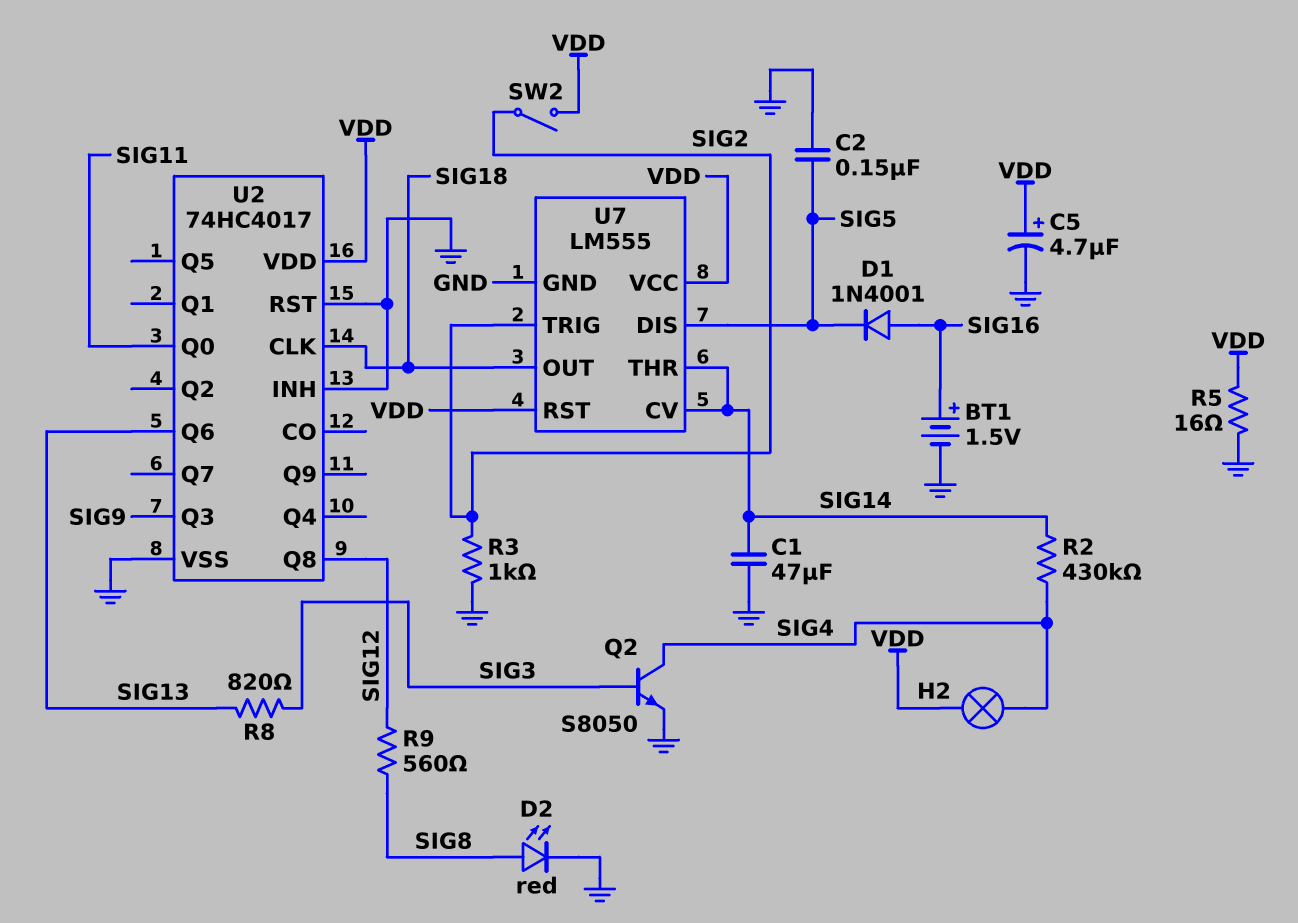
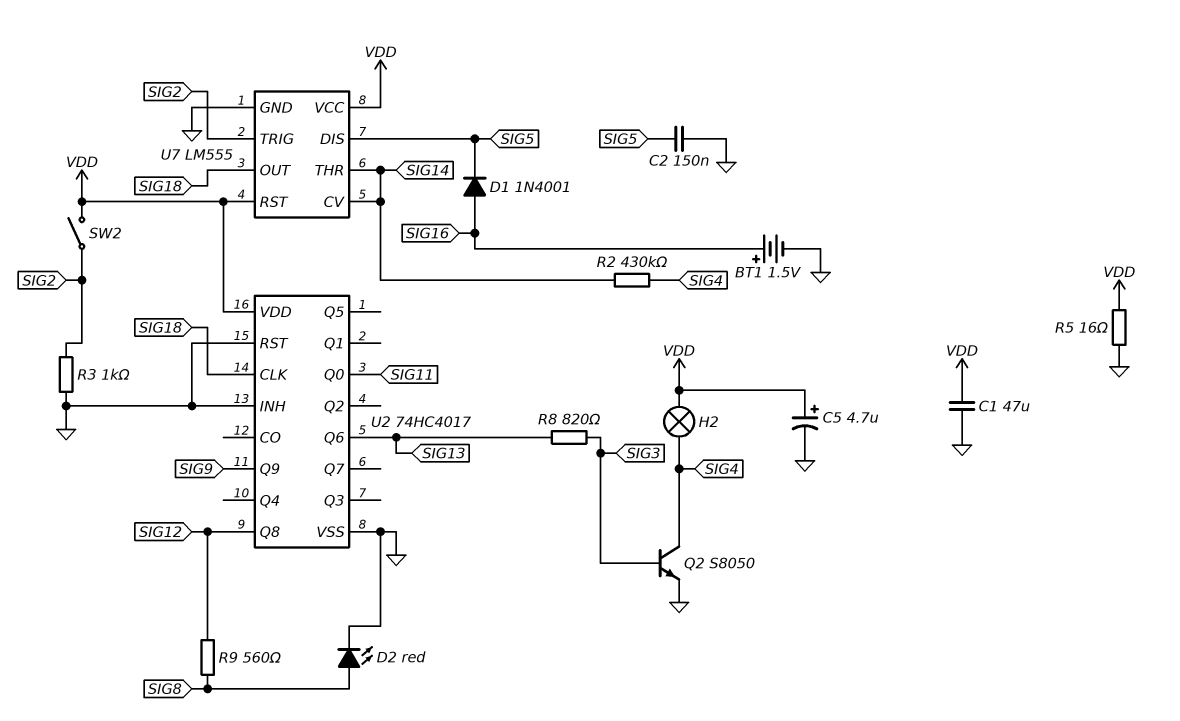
C1: 47uF (GND, SIG14) -> 47uF (GND, VDD)
U2 pin Q3: SIG9 -> none
U2 pin Q9: none -> SIG9

